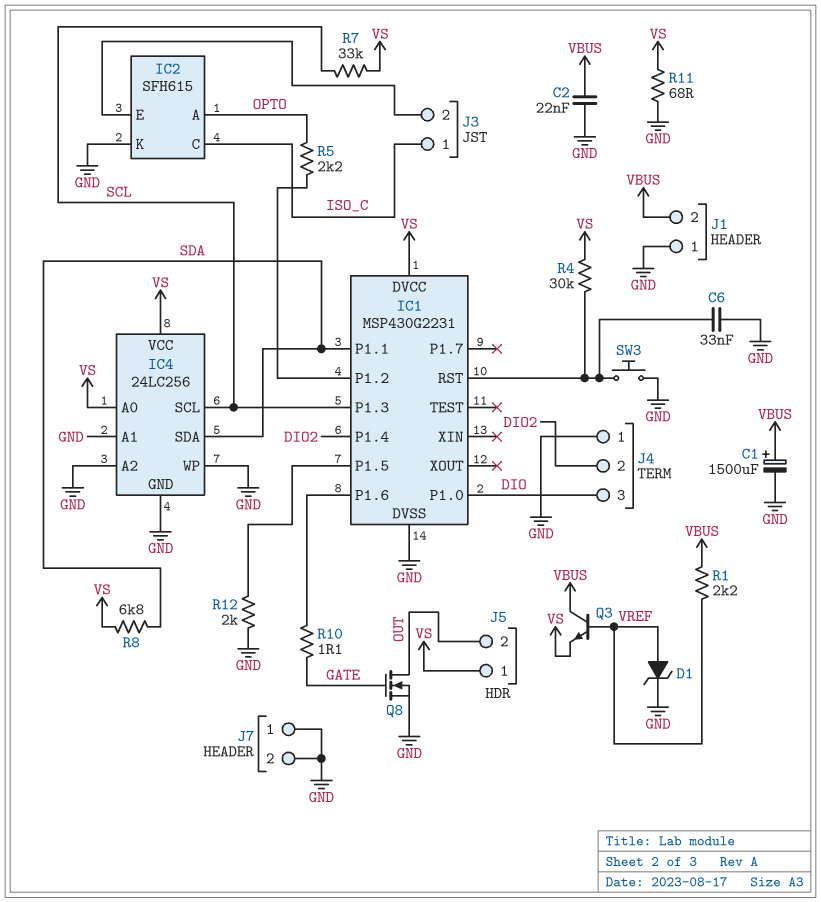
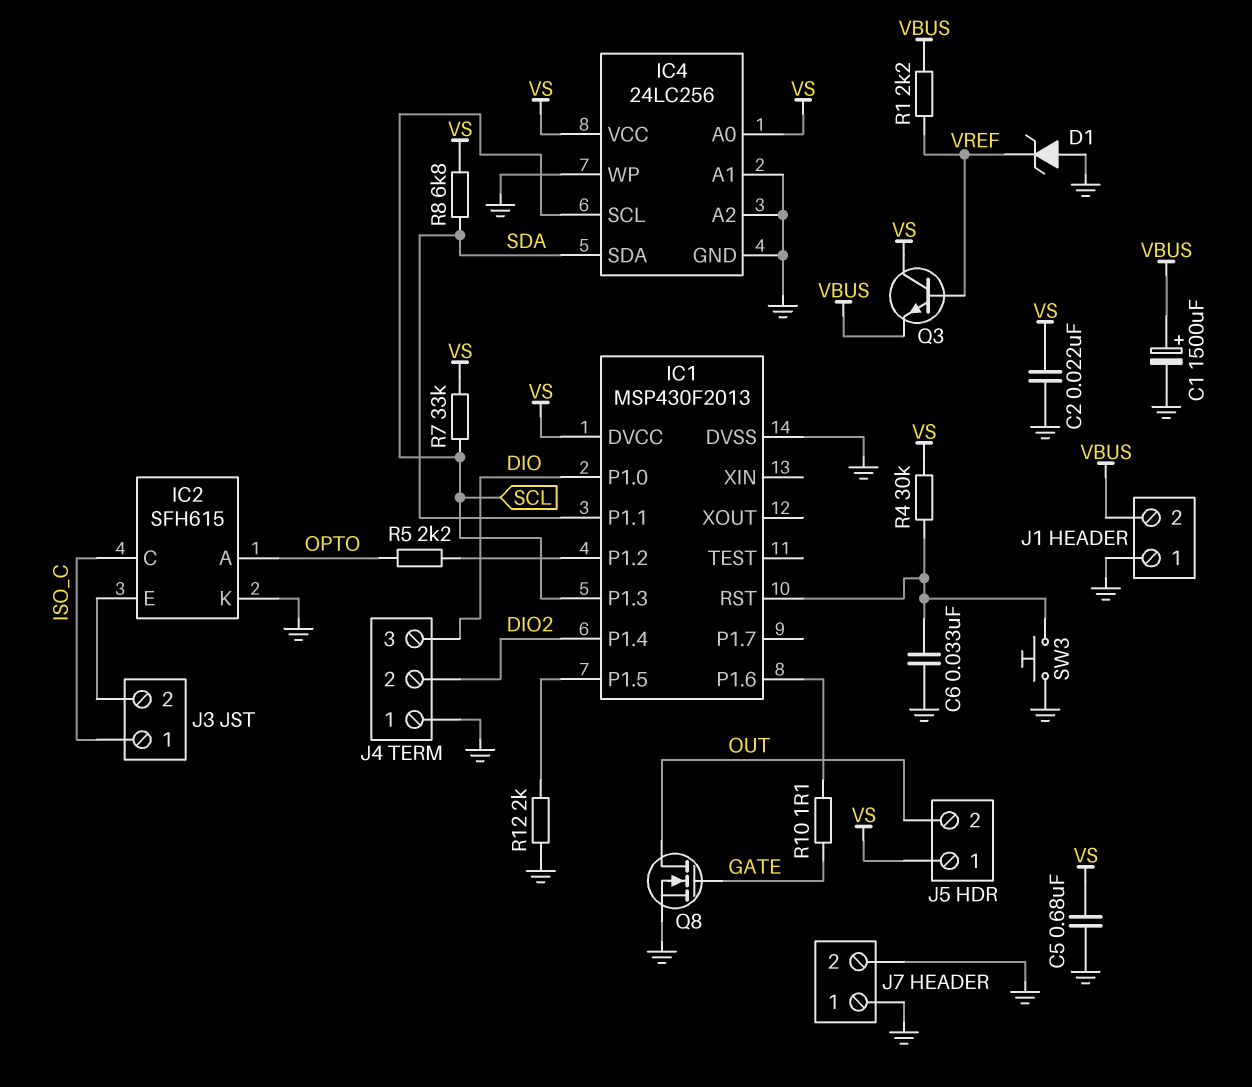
C2: 22nF (GND, VBUS) -> 22nF (GND, VS)
C5: none -> 680nF (GND, VS)
D1: zener (A VREF, K GND) -> zener (A GND, K VREF)
IC1: MSP430G2231 -> MSP430F2013
Q3: NPN (B VREF, C VBUS, E VS) -> NPN (B VREF, C VS, E VBUS)
R11: 68 (GND, VS) -> none

